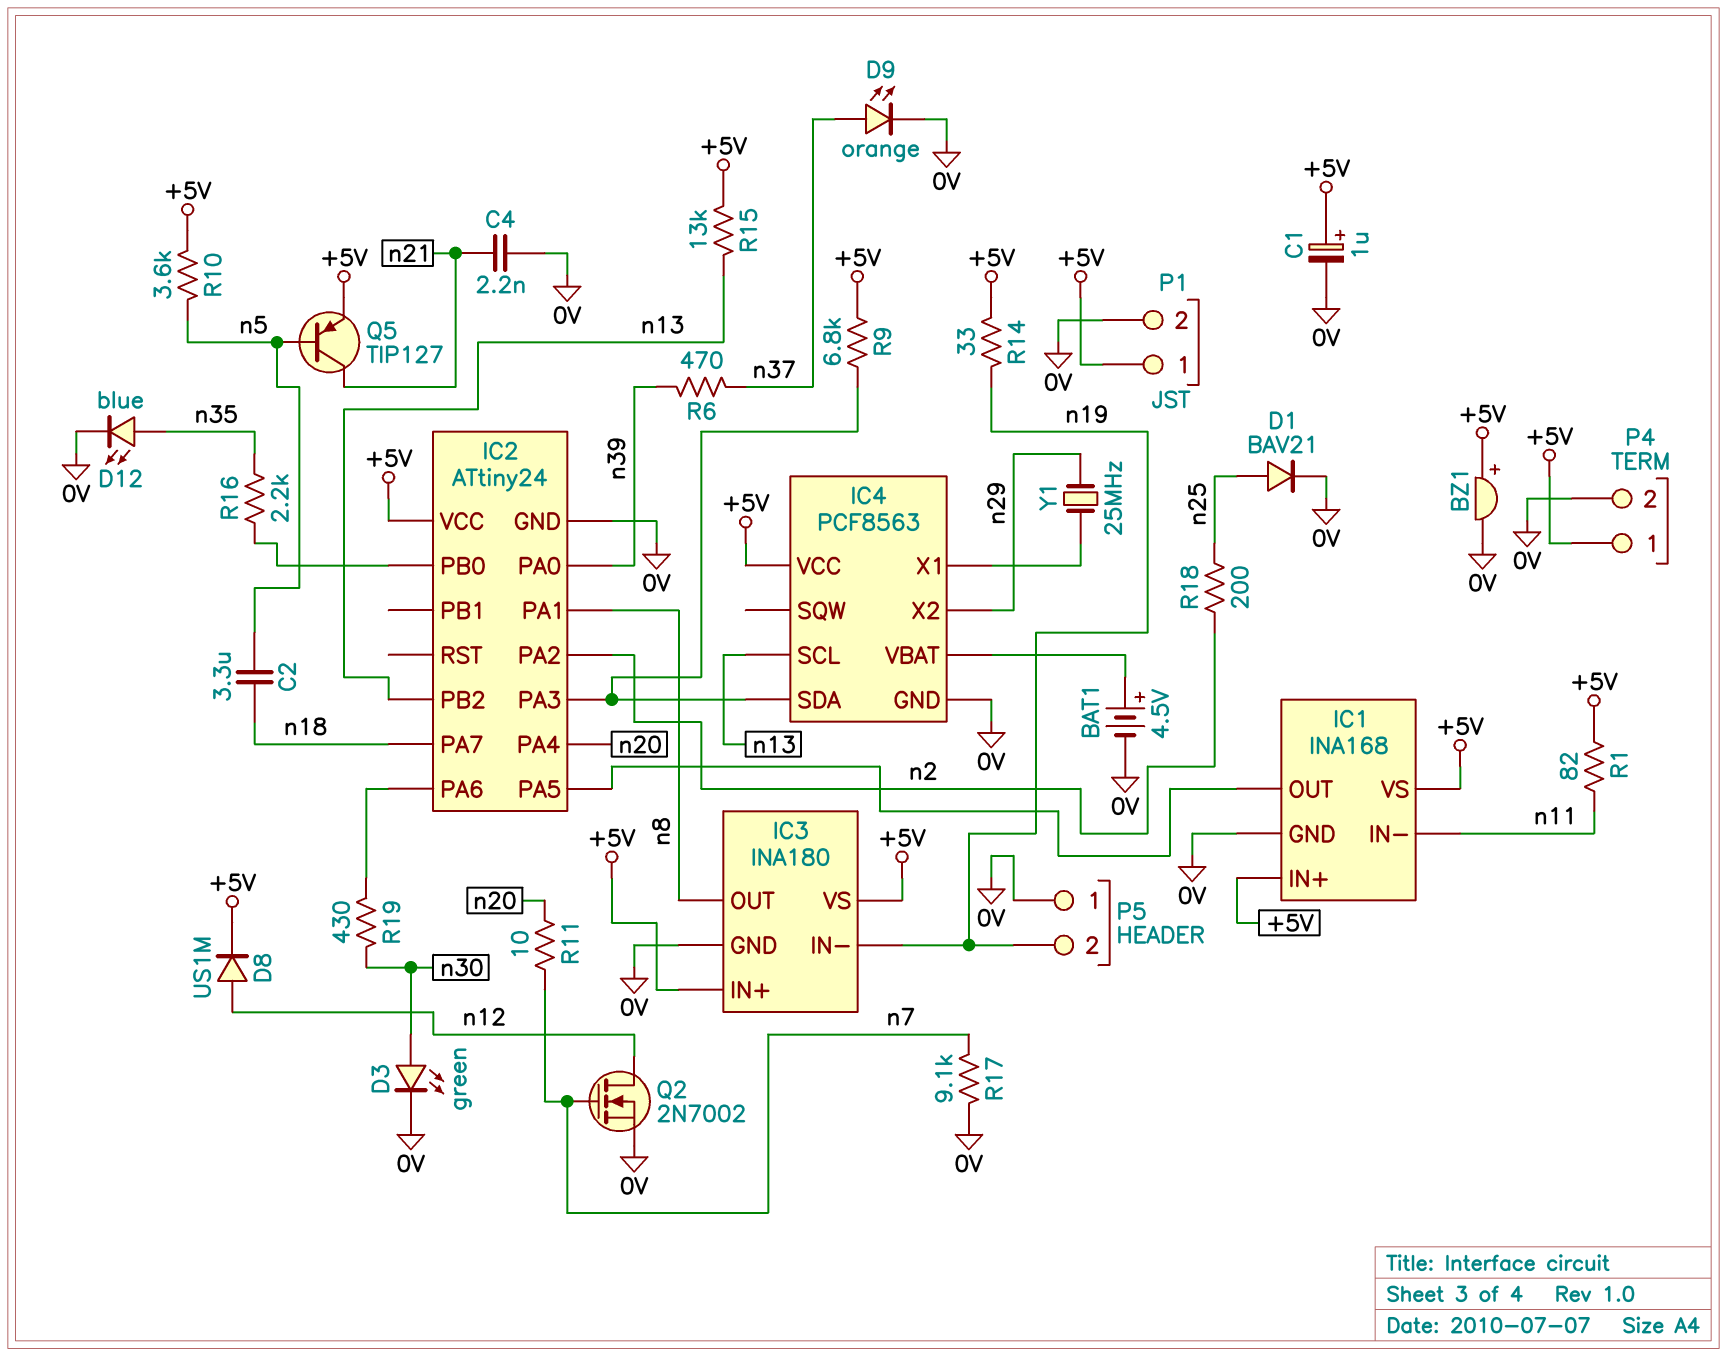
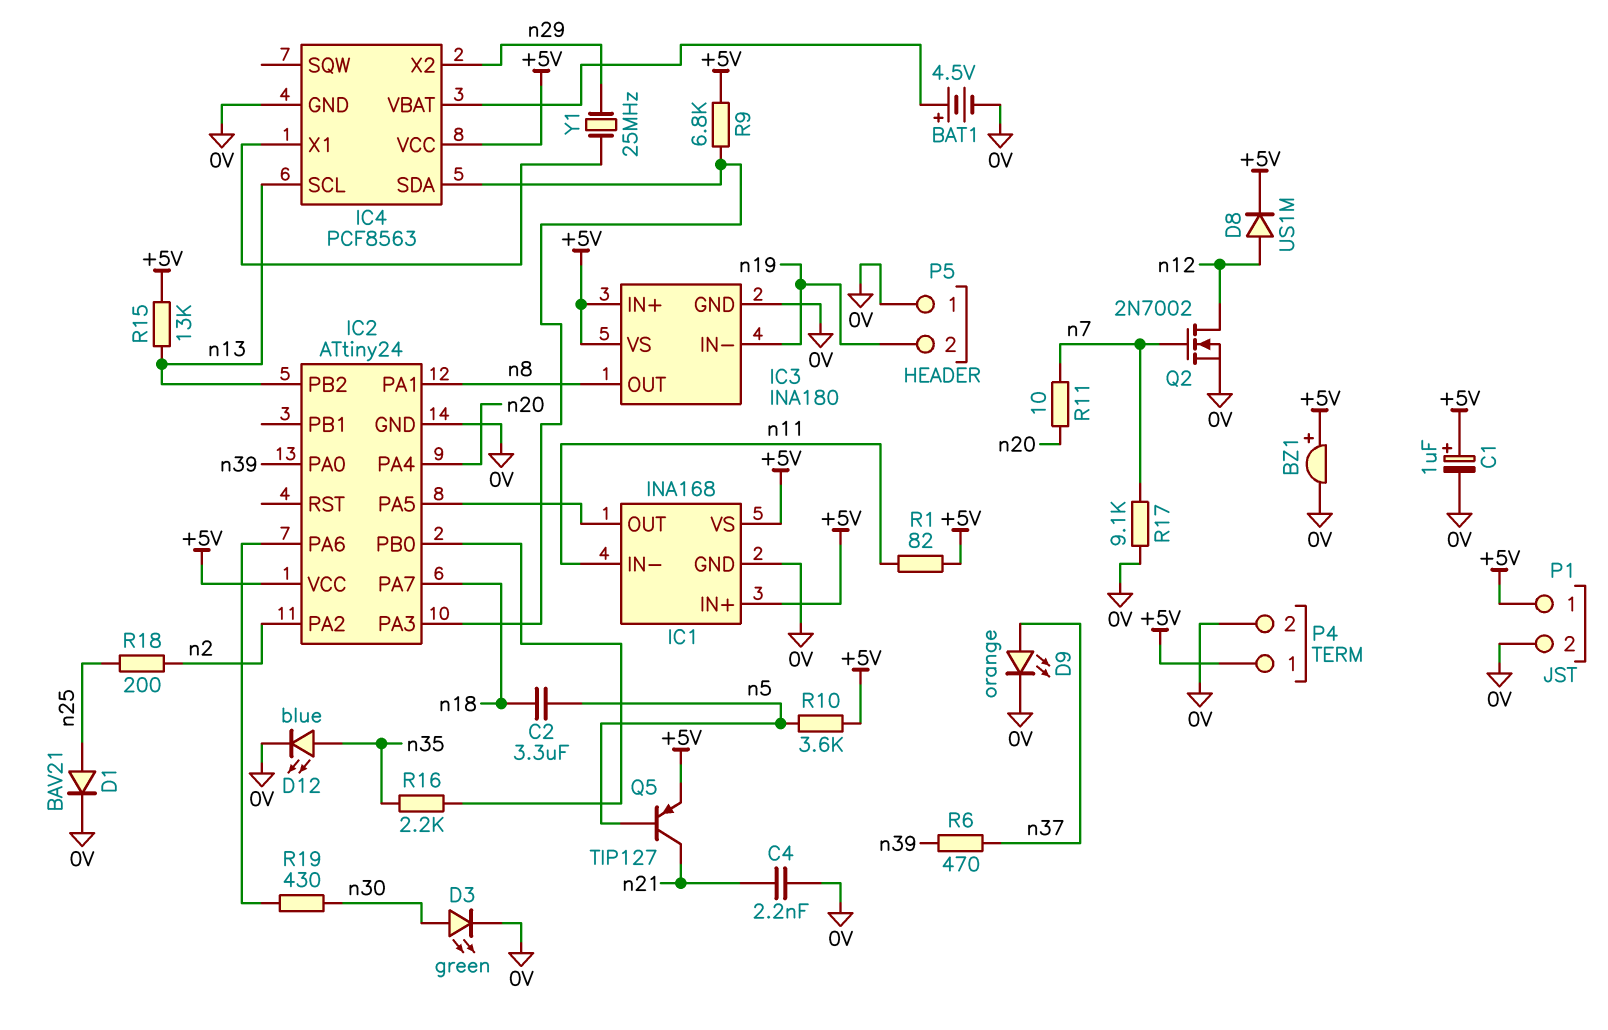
R14: 33 (+5V, n19) -> none

